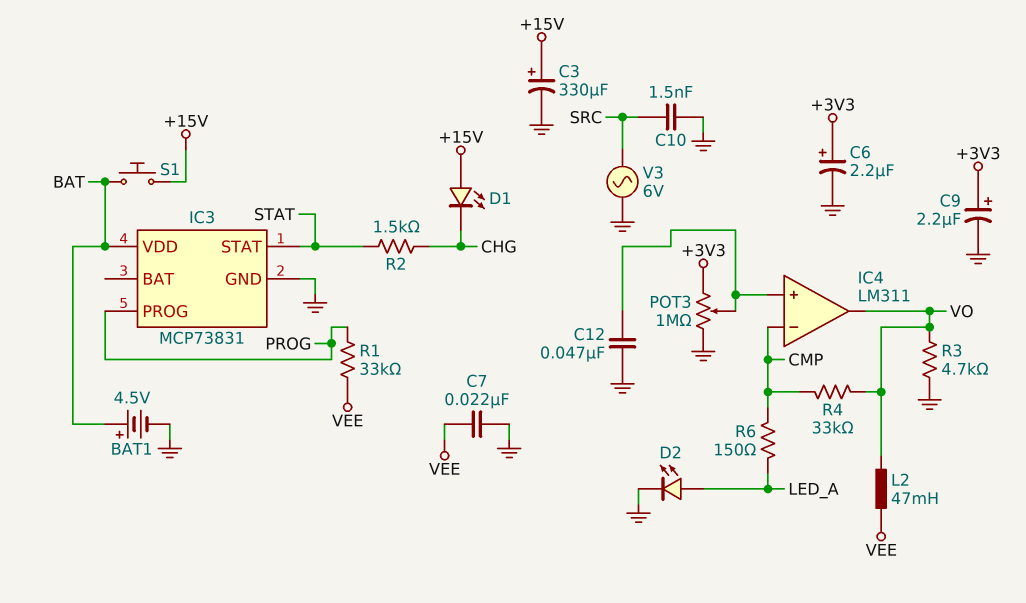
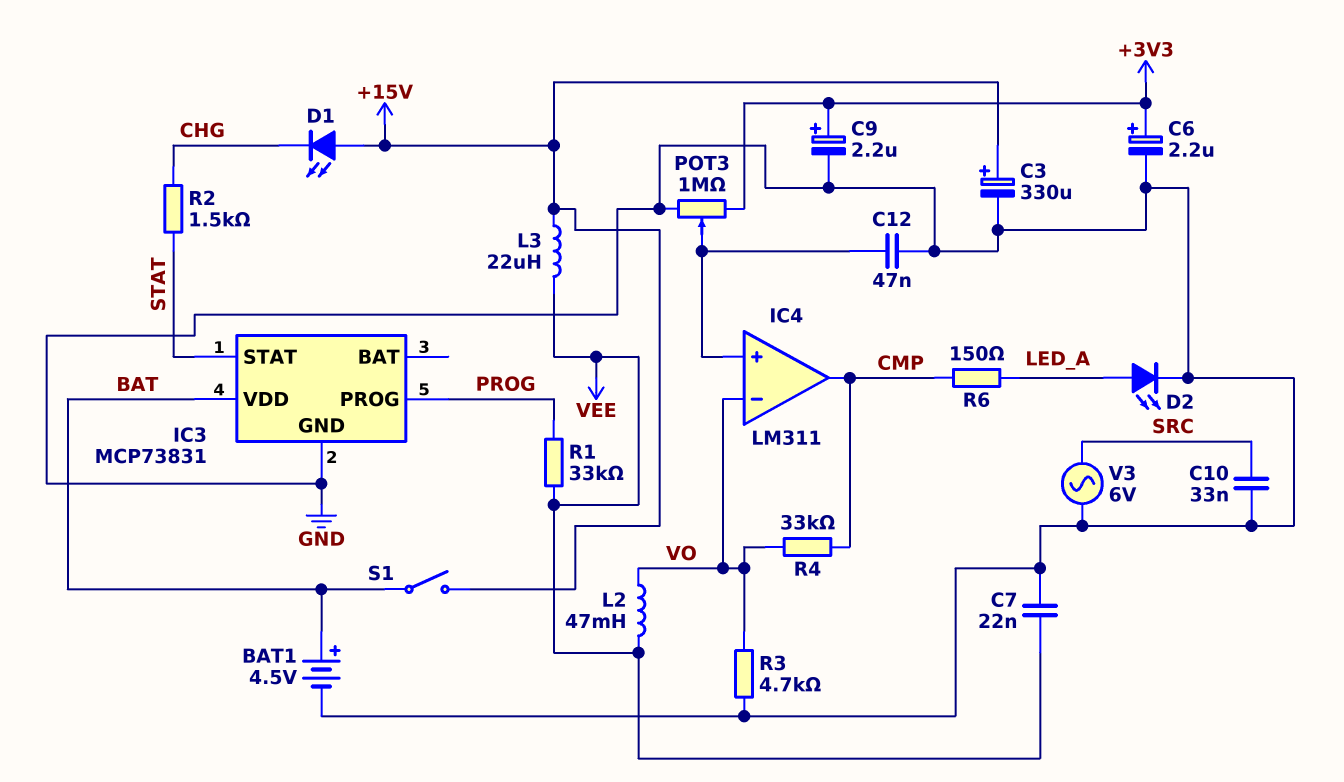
C10: 1.5nF (GND, SRC) -> 33nF (GND, SRC)
IC4 pin in-: CMP -> VO
IC4 pin out: VO -> CMP
L3: none -> 22uH (+15V, VEE)
S1: button (+15V, BAT) -> switch (+15V, BAT)

